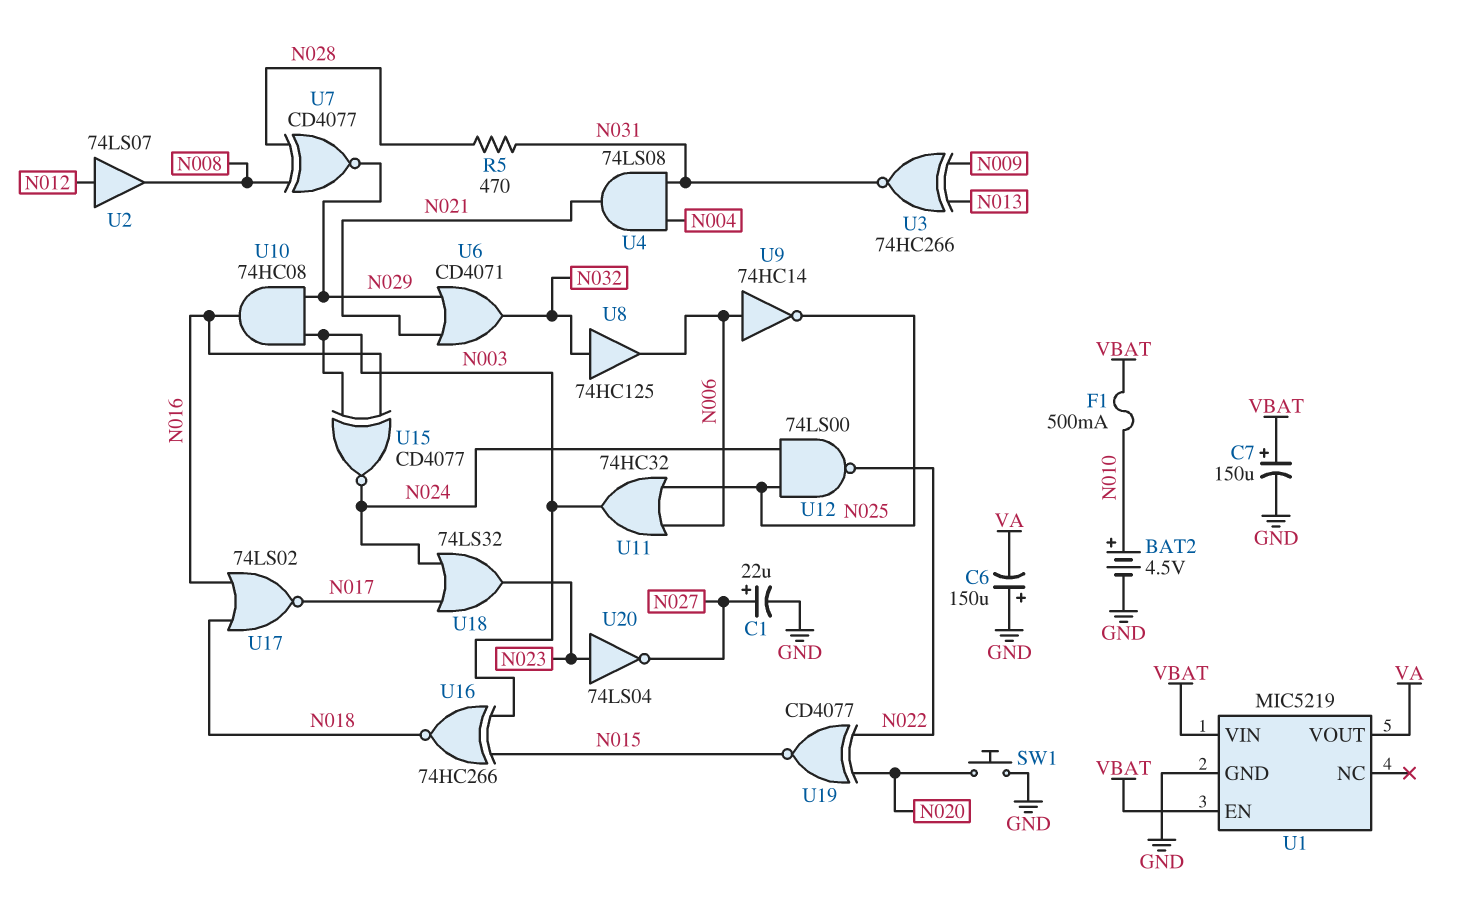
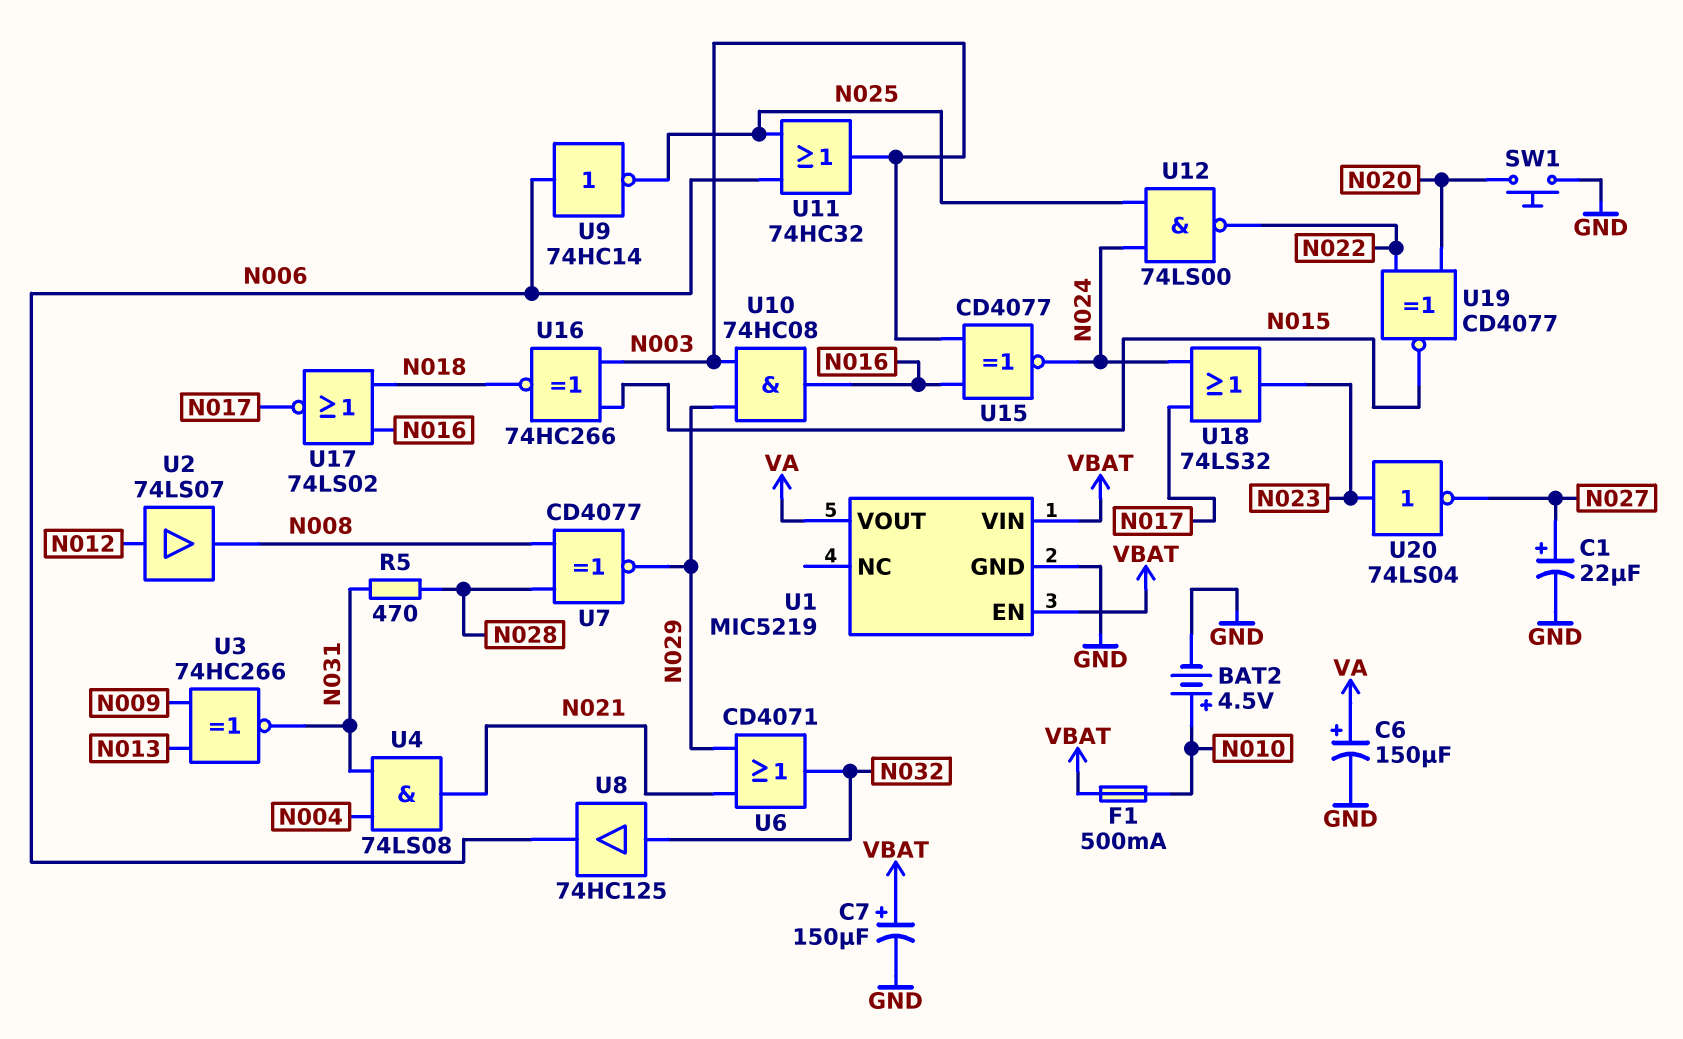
C6: 150uF (plus GND, minus VA) -> 150uF (plus VA, minus GND)

